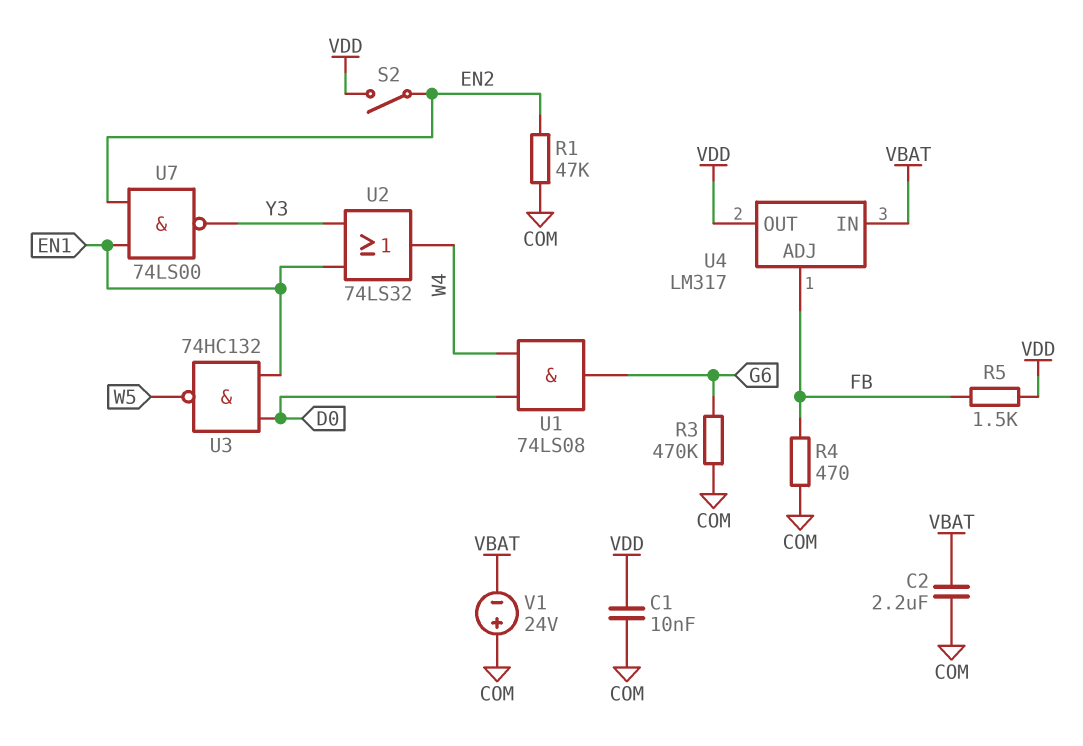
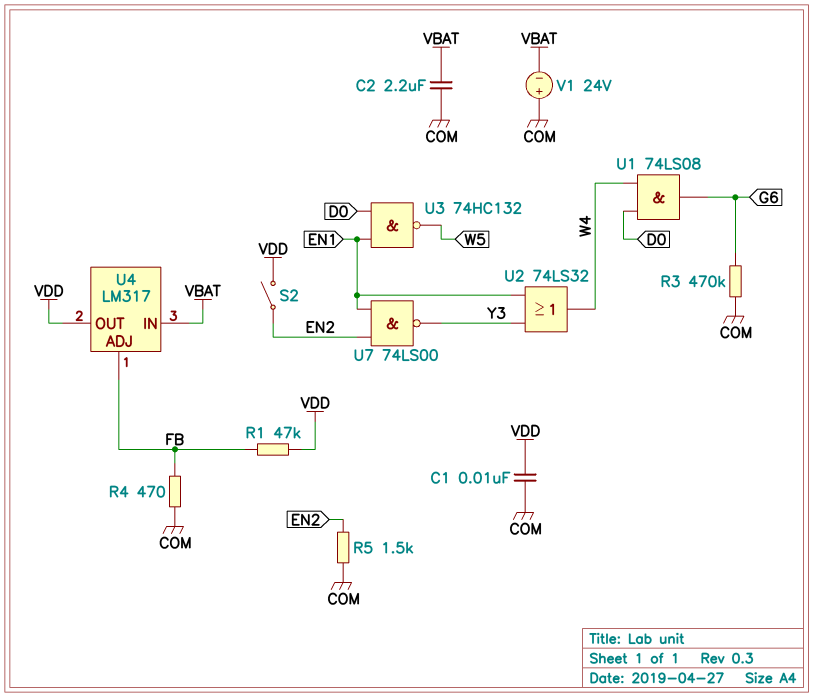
R1: 47k (COM, EN2) -> 47k (FB, VDD)
R5: 1.5k (FB, VDD) -> 1.5k (COM, EN2)

